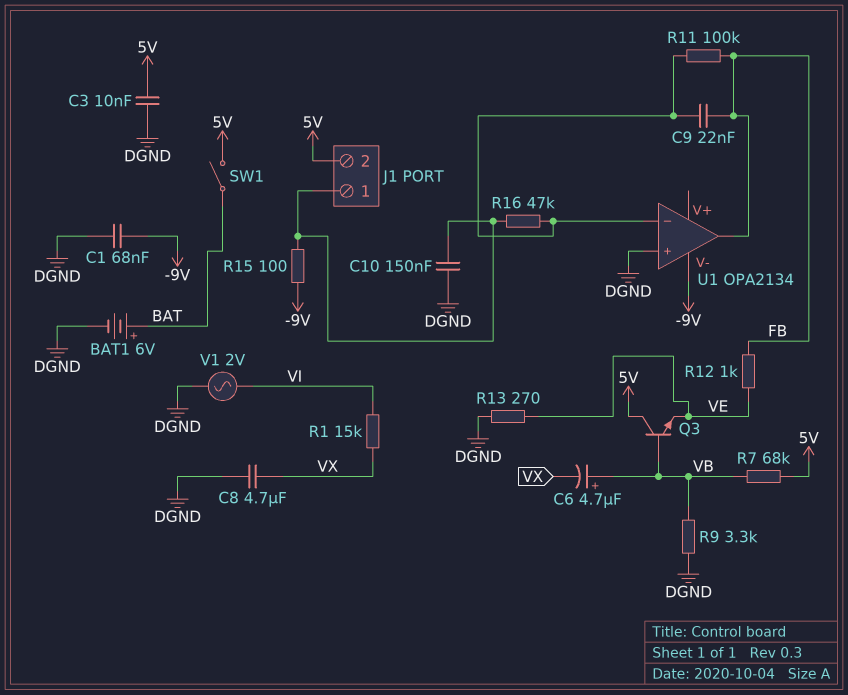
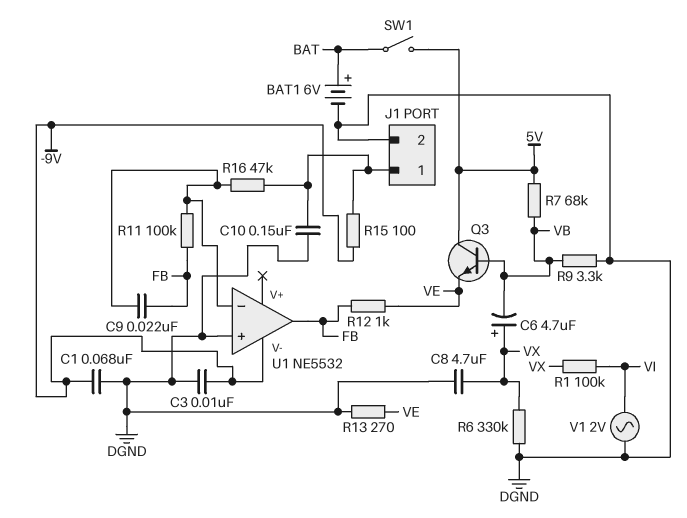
C3: 10nF (5V, DGND) -> 10nF (-9V, DGND)
C6: 4.7uF (plus VB, minus VX) -> 4.7uF (plus VX, minus VB)
J1 pin 2: 5V -> DGND
R1: 15k (VI, VX) -> 100k (VI, VX)
R6: none -> 330k (DGND, VX)
U1: OPA2134 -> NE5532

